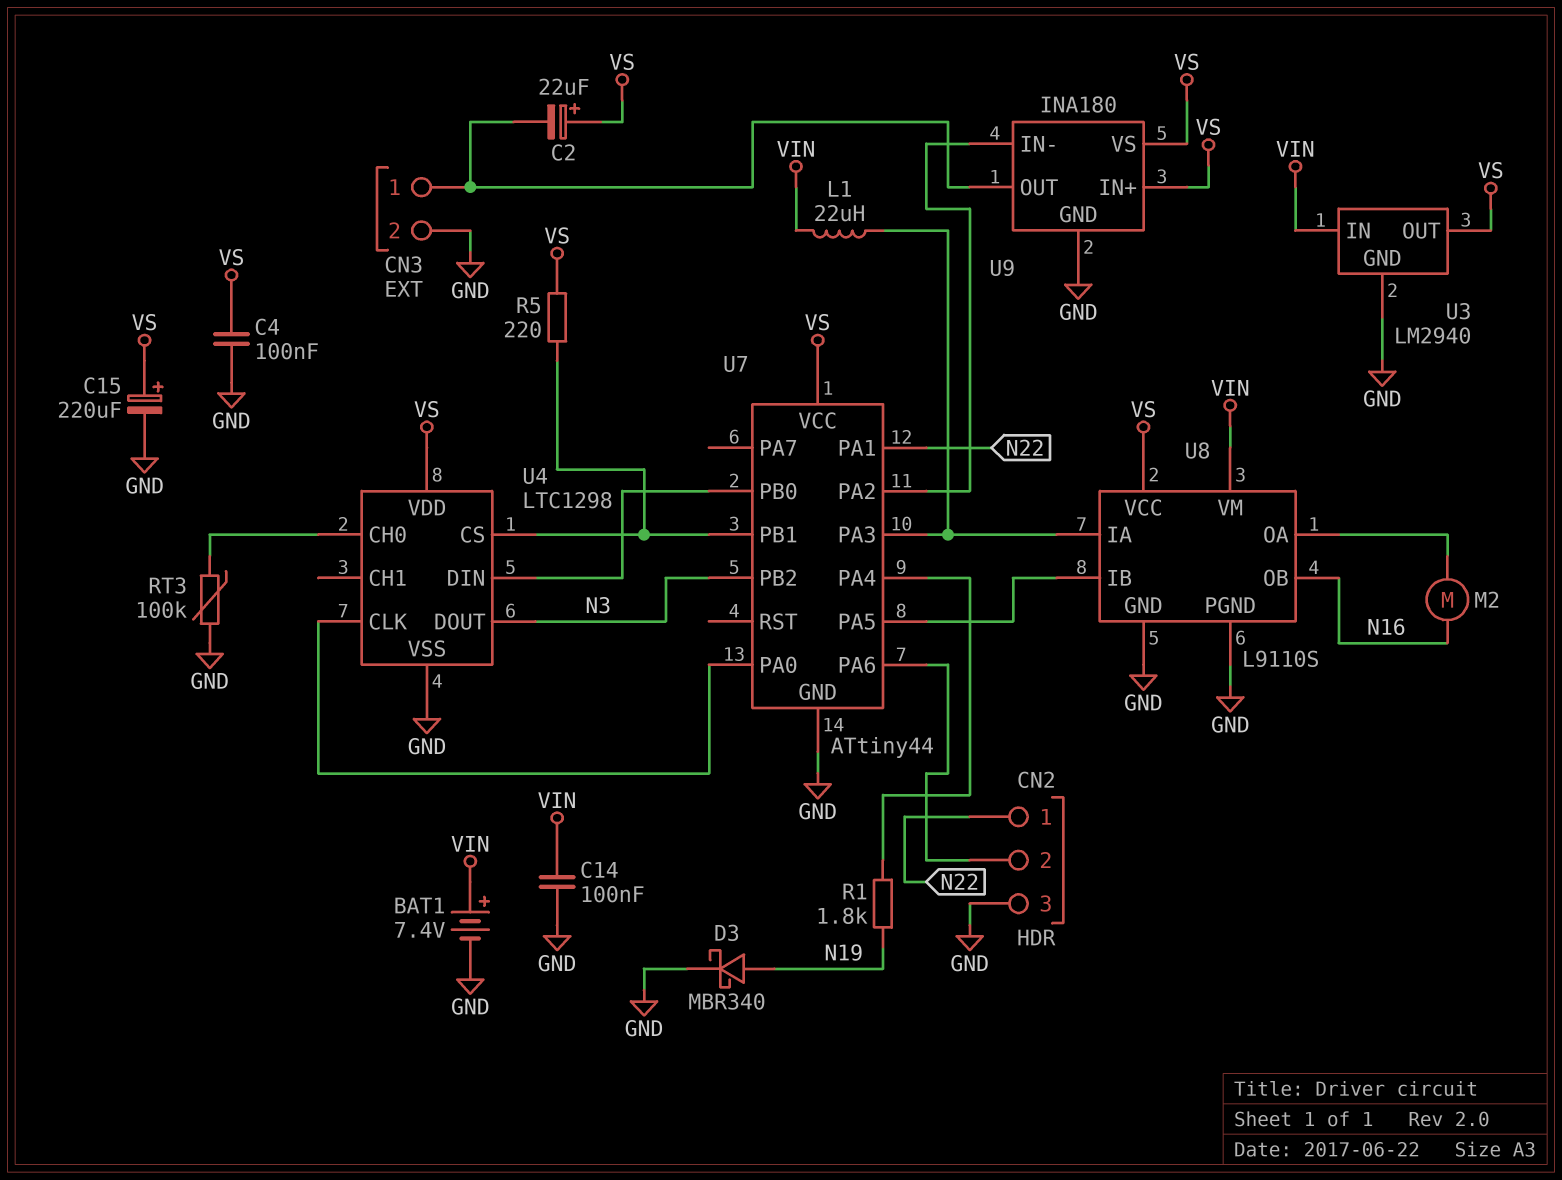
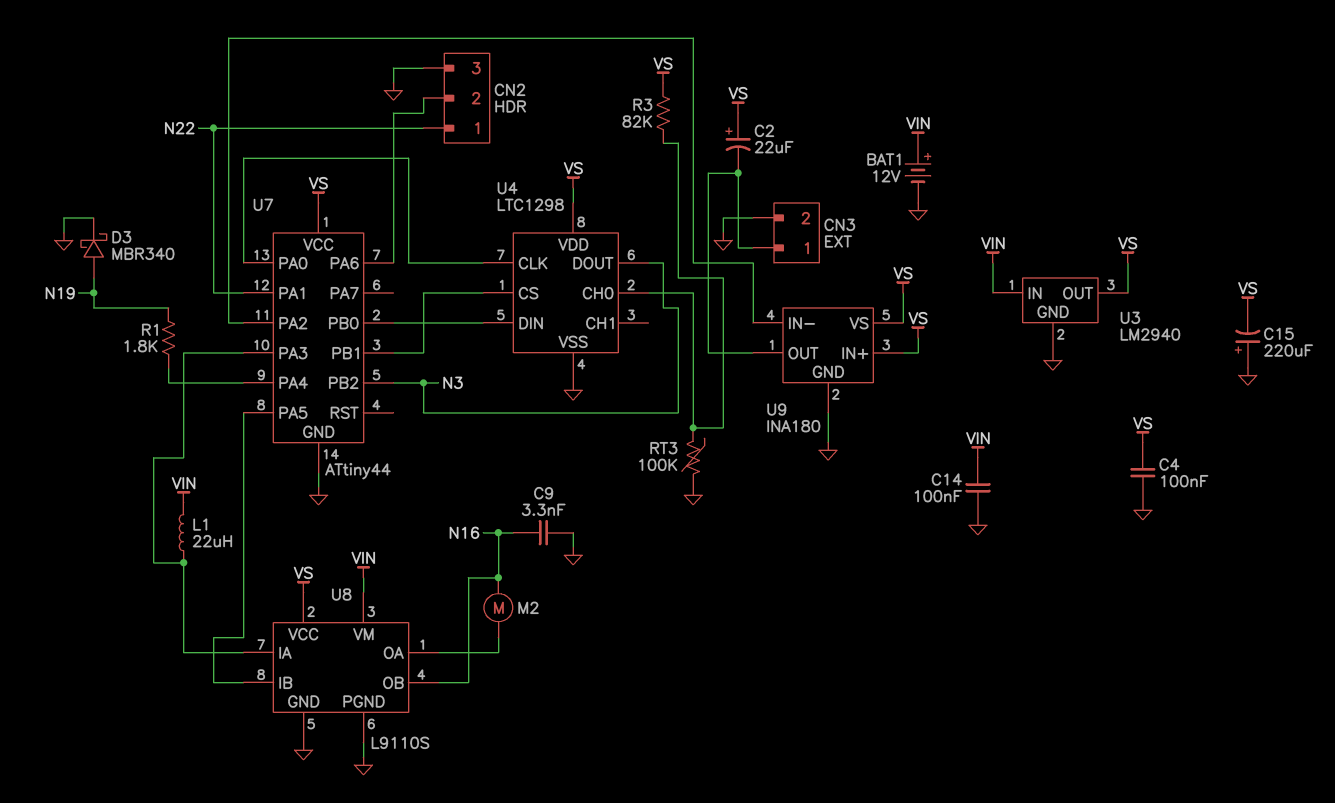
BAT1: 7.4V (plus VIN, minus GND) -> 12V (plus VIN, minus GND)
C9: none -> 3.3nF (GND, N16)
C15: 220uF (plus VS, minus GND) -> 220uF (plus GND, minus VS)
R3: none -> 82k (U4/CH0, VS)
R5: 220 (U4/CS, VS) -> none

